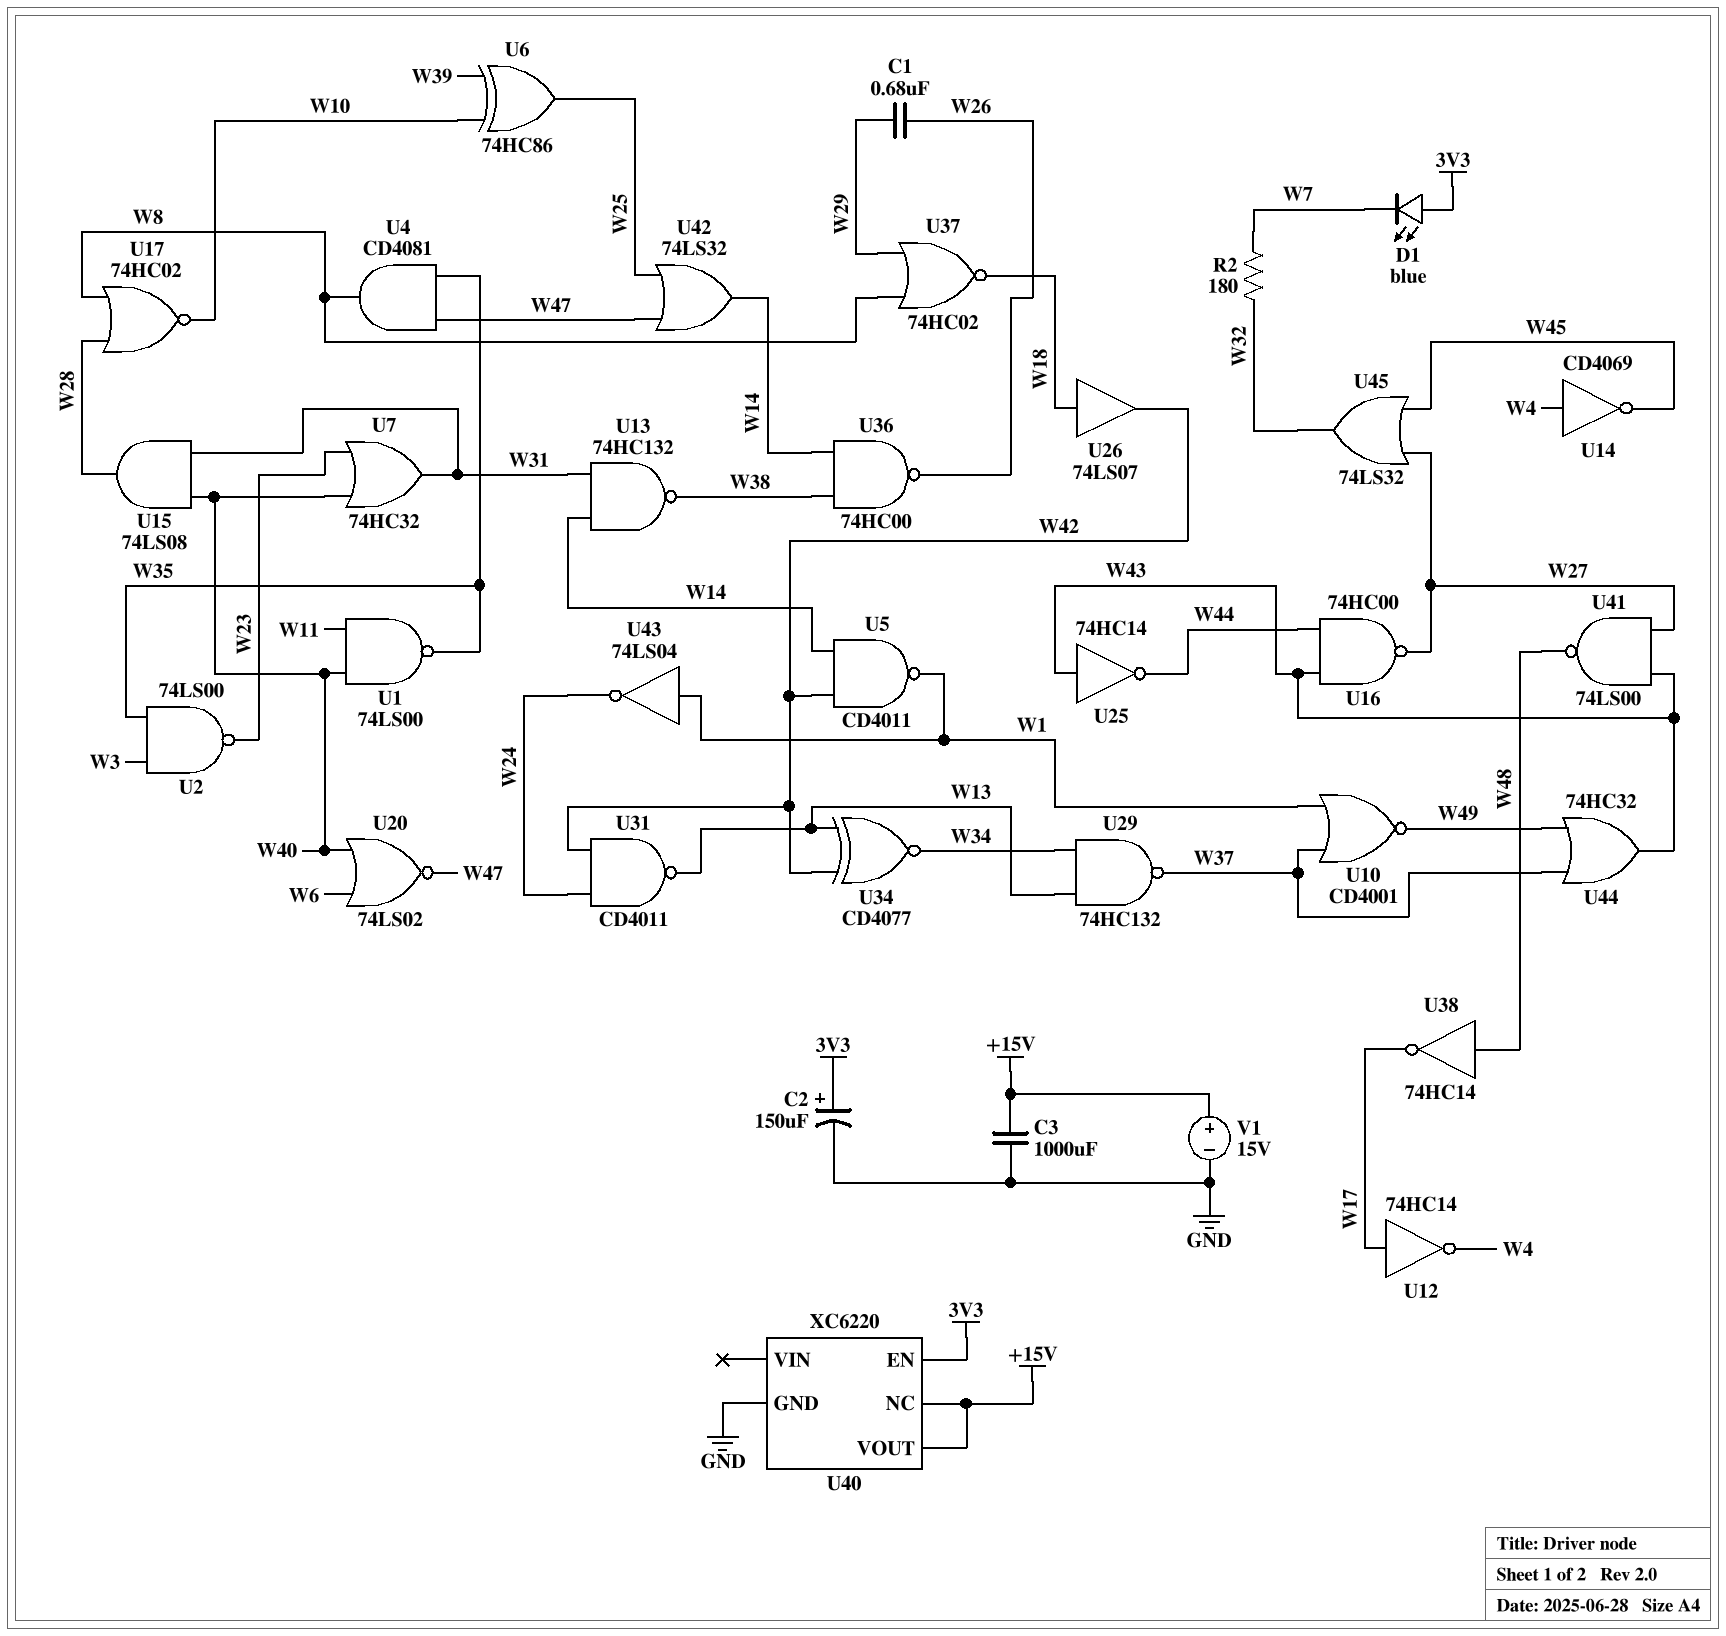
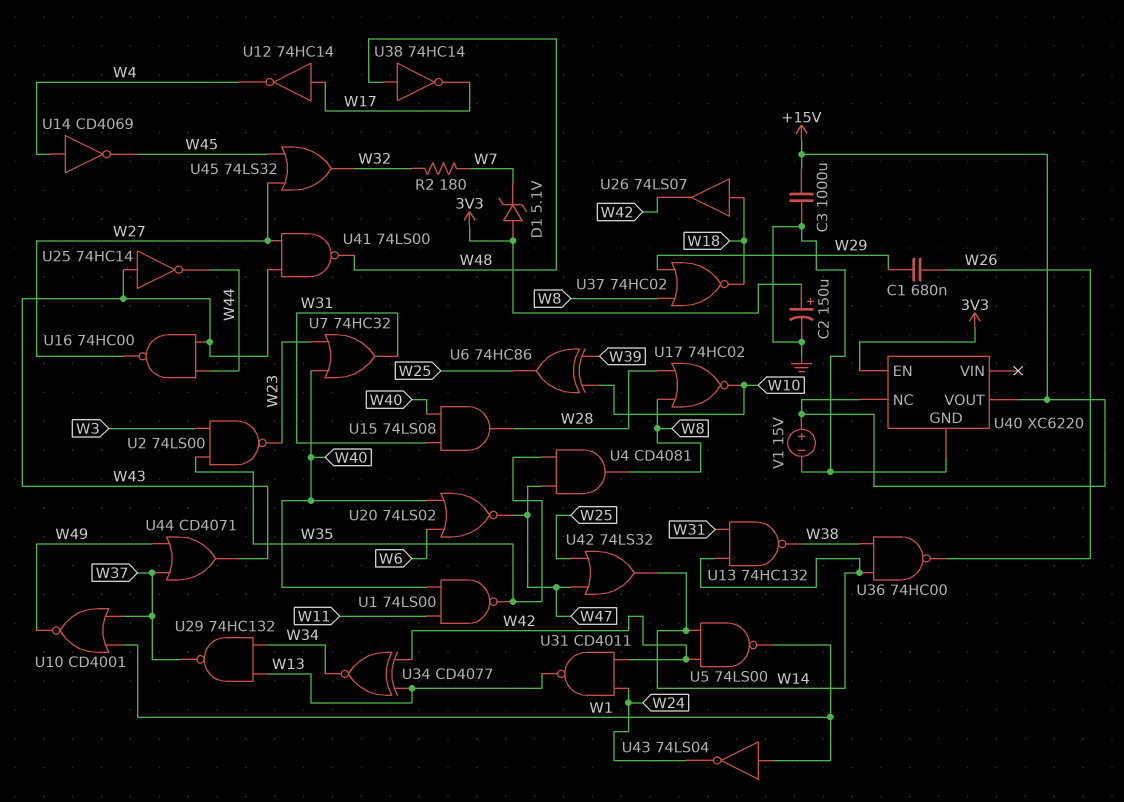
D1: LED blue (A 3V3, K W7) -> zener 5.1V (A 3V3, K W7)
U5: NAND CD4011 (in W14, in W42, out W1) -> NAND 74LS00 (in W14, in W42, out W1)
U44: OR 74HC32 (in W37, in W49, out W43) -> OR CD4071 (in W37, in W49, out W43)

